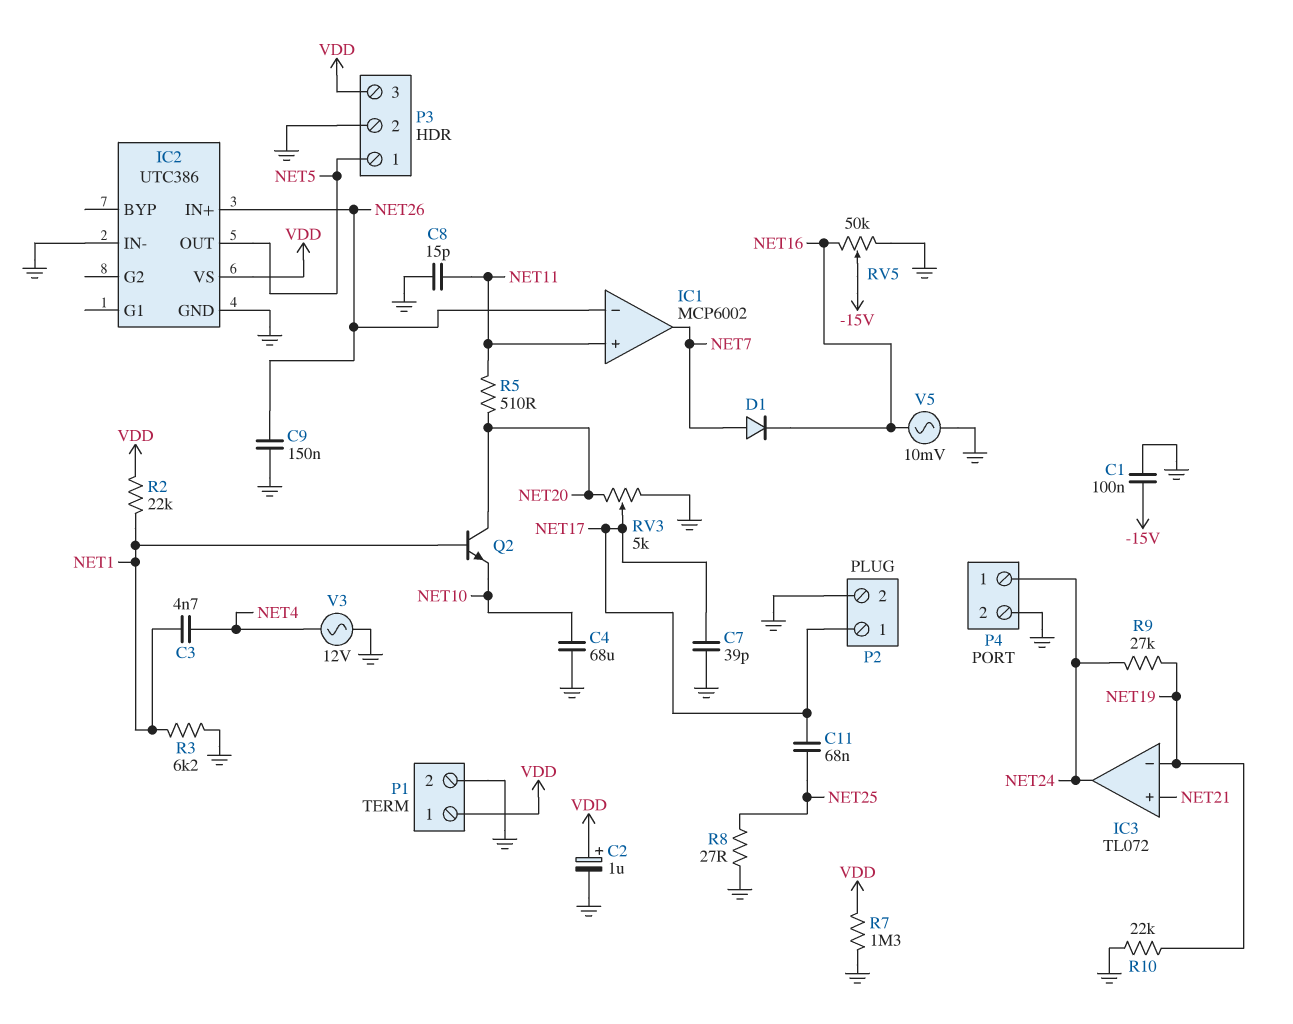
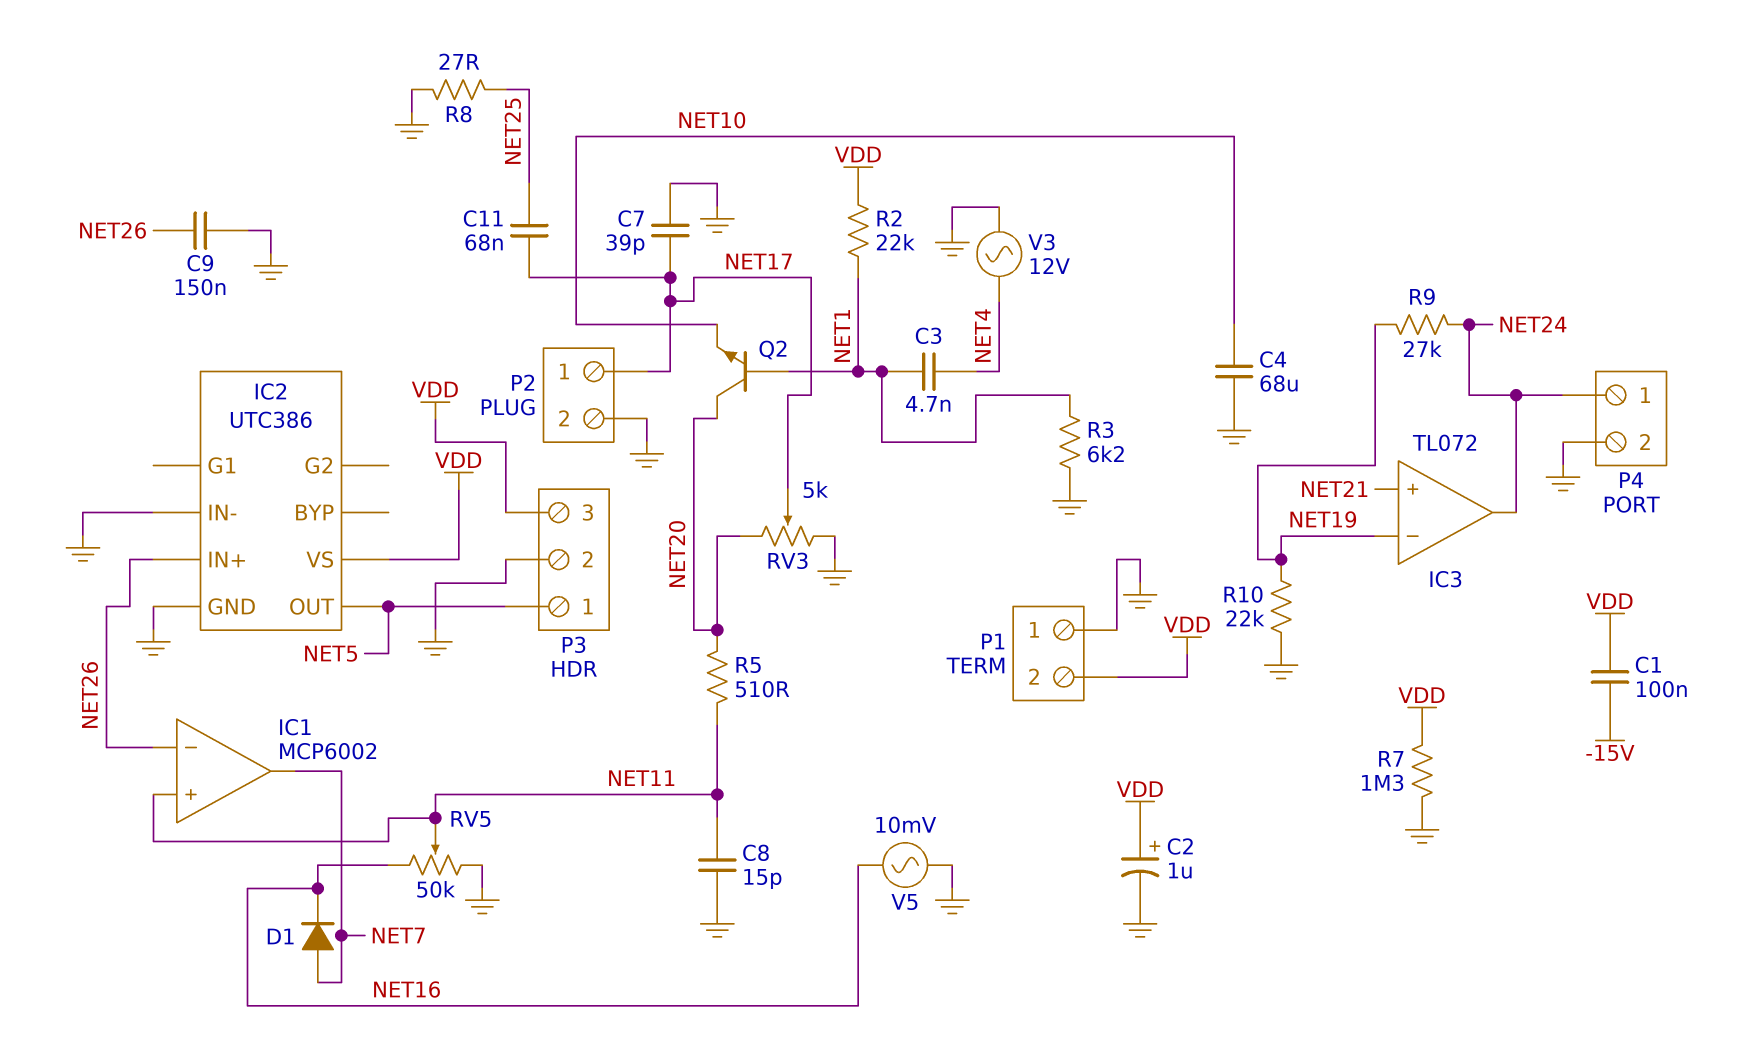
C1: 100nF (-15V, GND) -> 100nF (-15V, VDD)
P1 pin 1: VDD -> GND
P1 pin 2: GND -> VDD
RV5: 50k (GND, NET16, wiper -15V) -> 50k (GND, NET16, wiper NET11)

